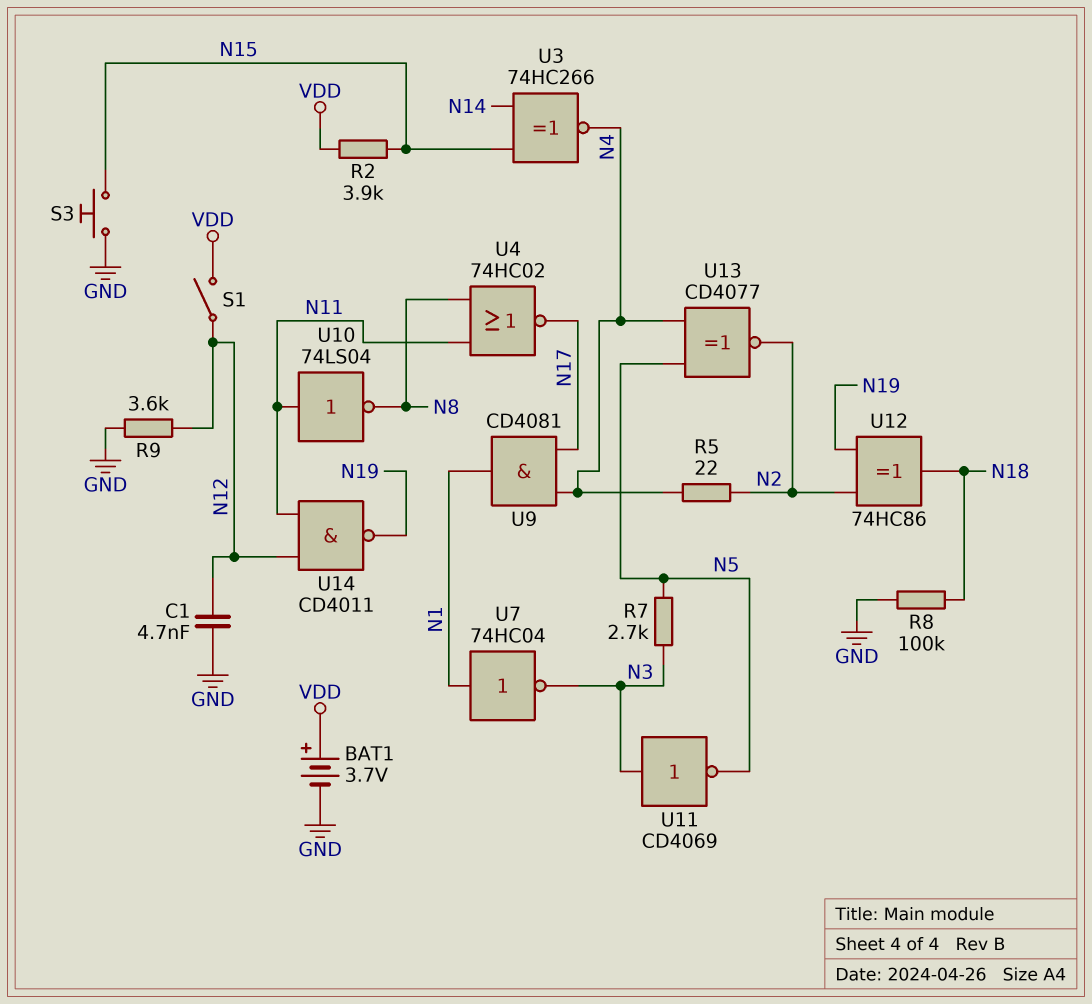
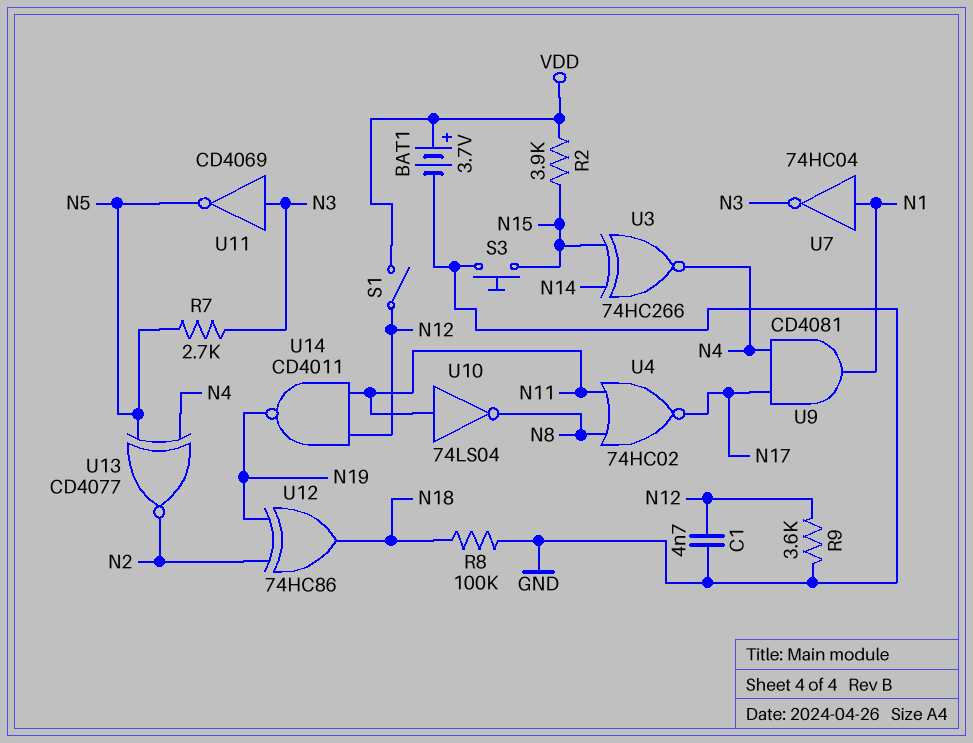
R5: 22 (N2, N4) -> none

